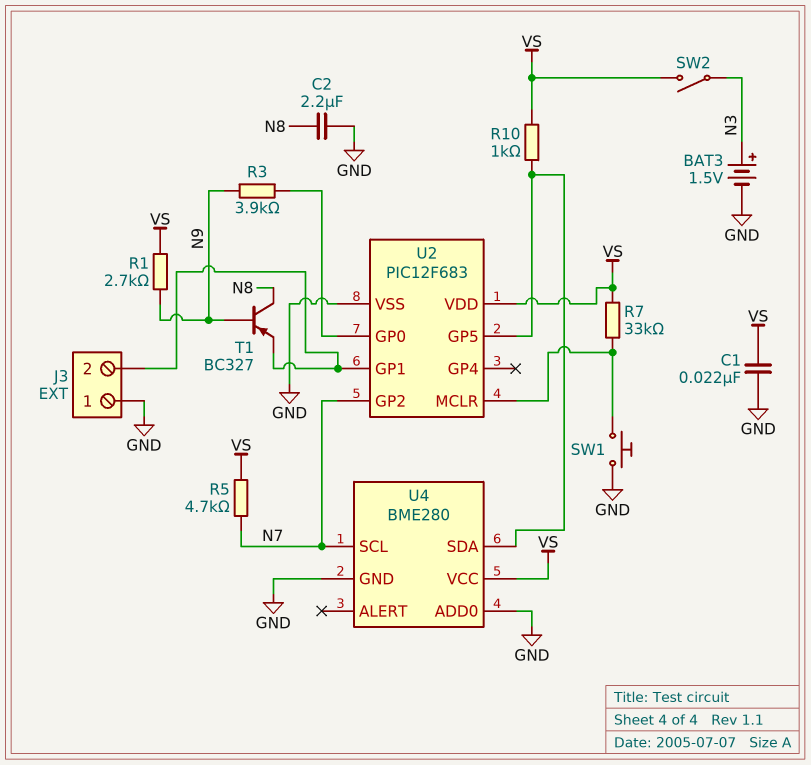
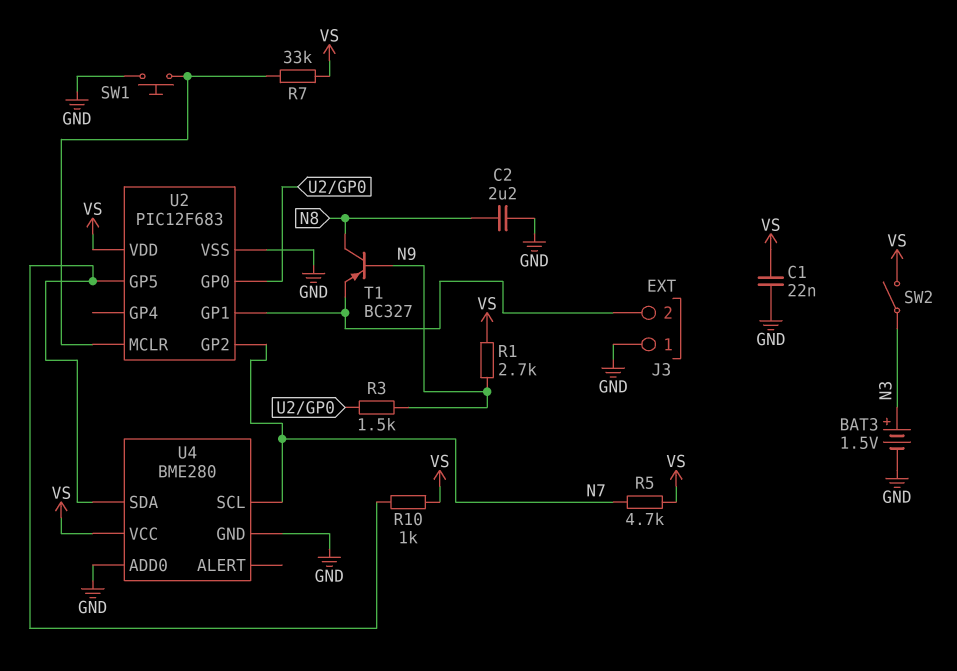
R3: 3.9k (N9, U2/GP0) -> 1.5k (N9, U2/GP0)

